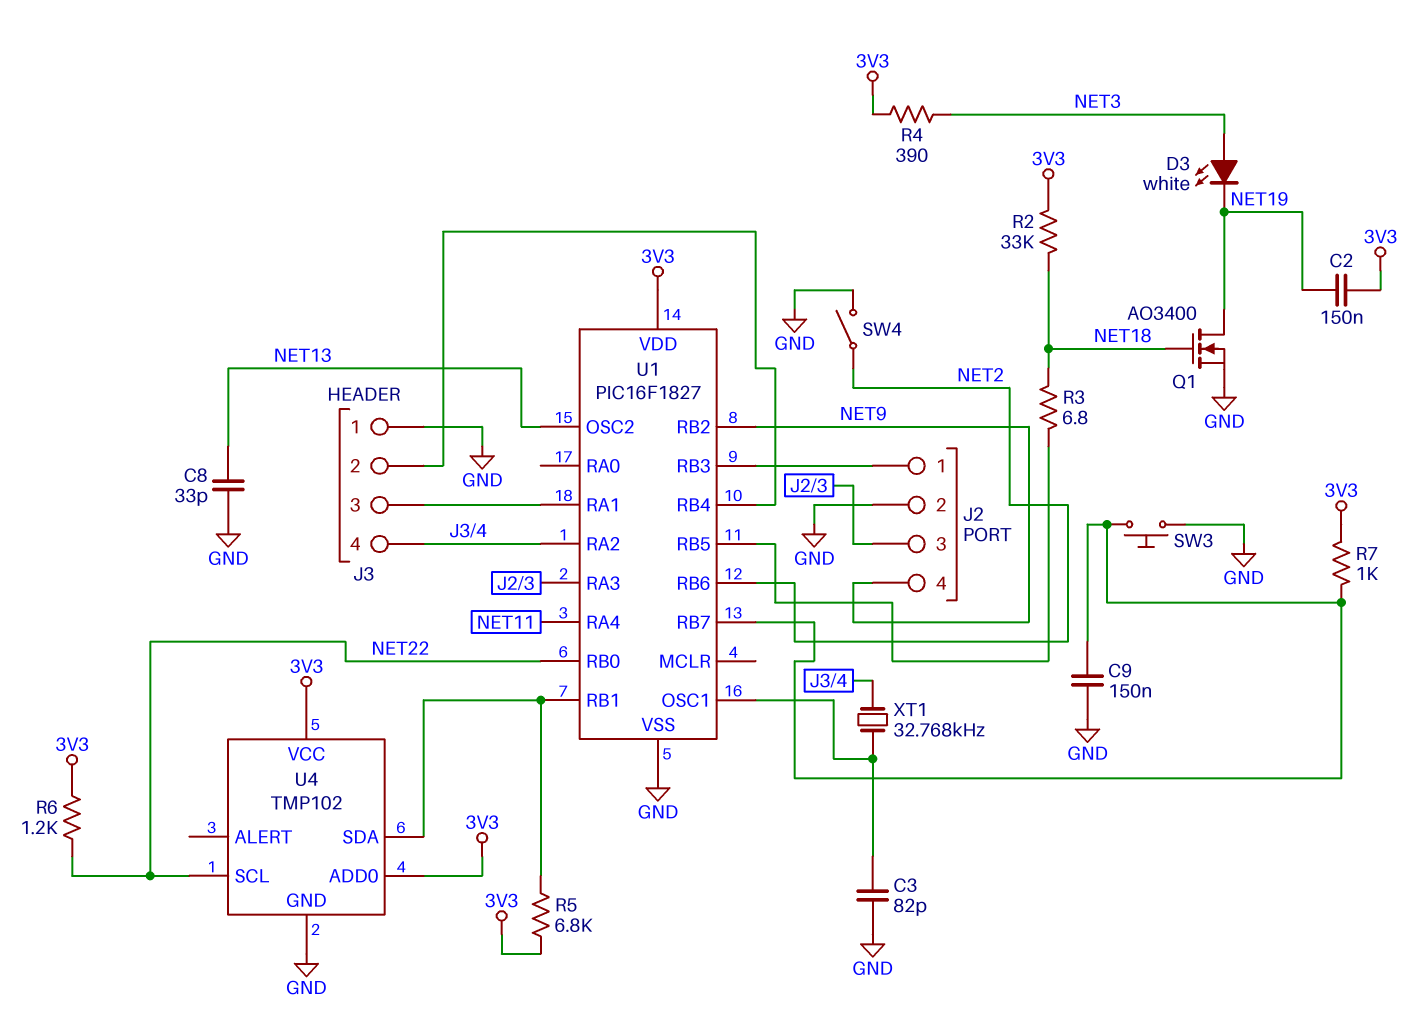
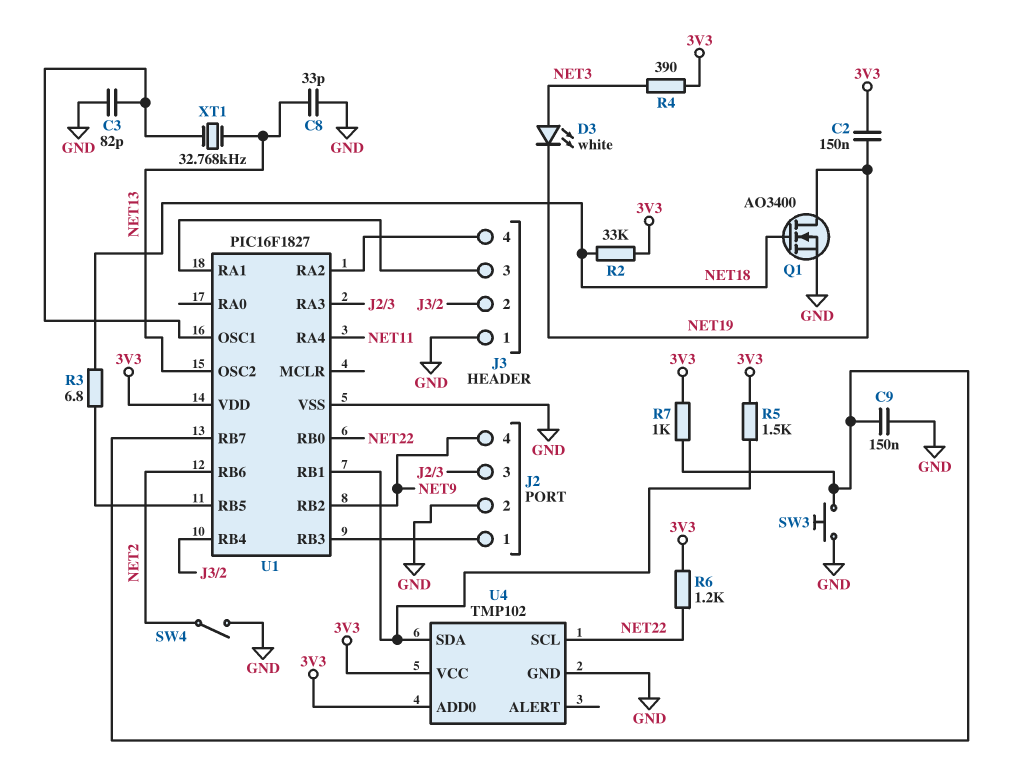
R5: 6.8k (3V3, U1/RB1) -> 1.5k (3V3, U1/RB1)
XT1: 32.768kHz (J3/4, U1/OSC1) -> 32.768kHz (NET13, U1/OSC1)

